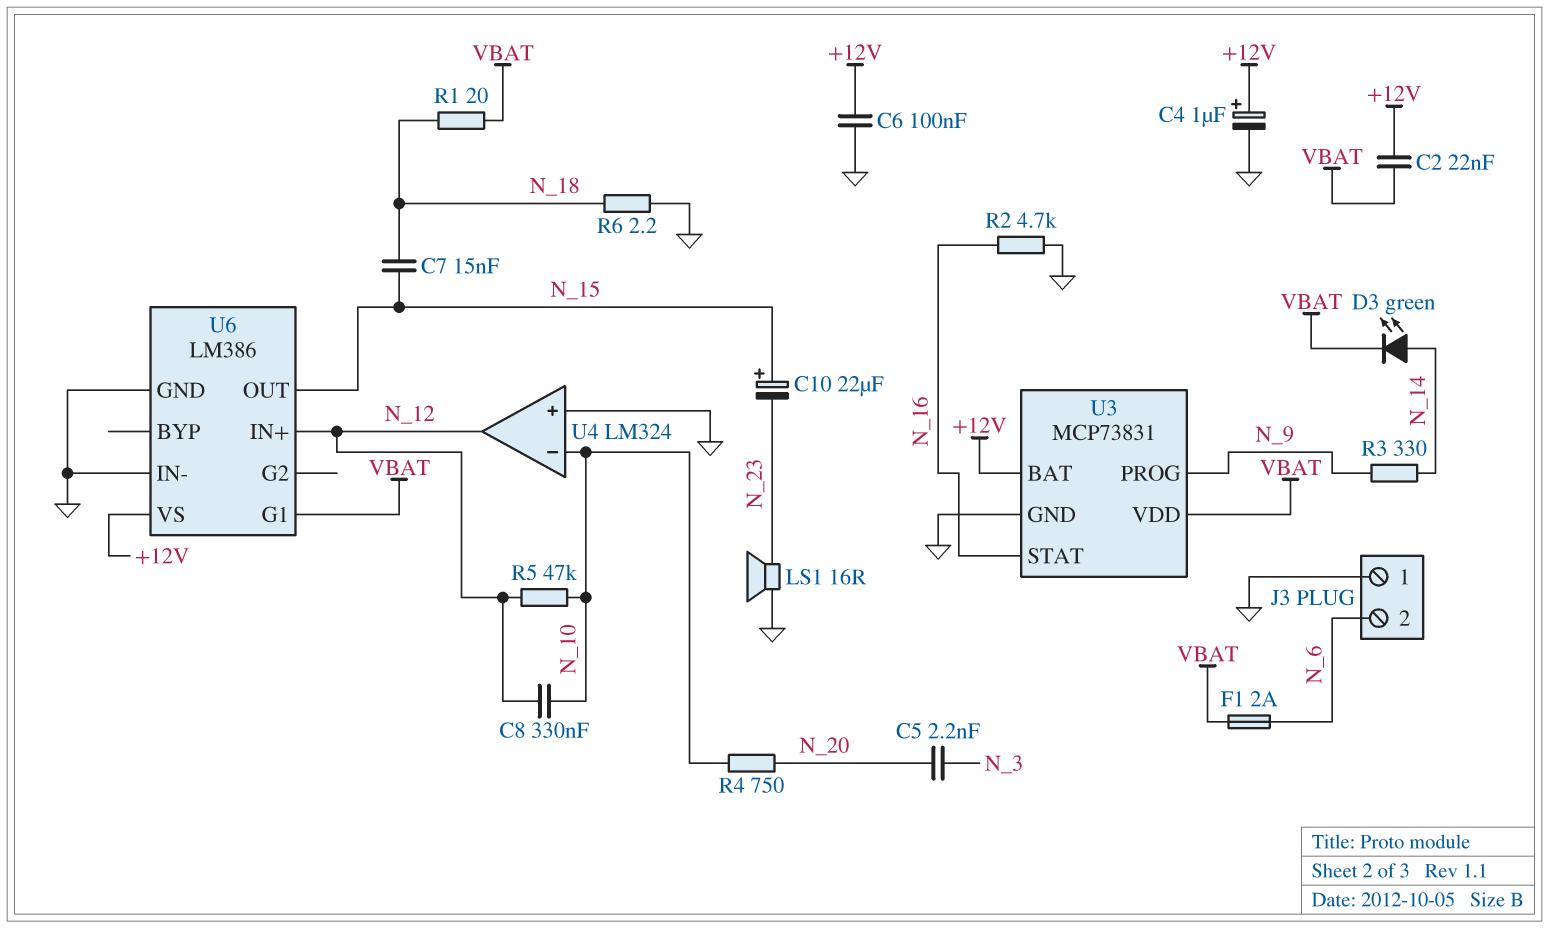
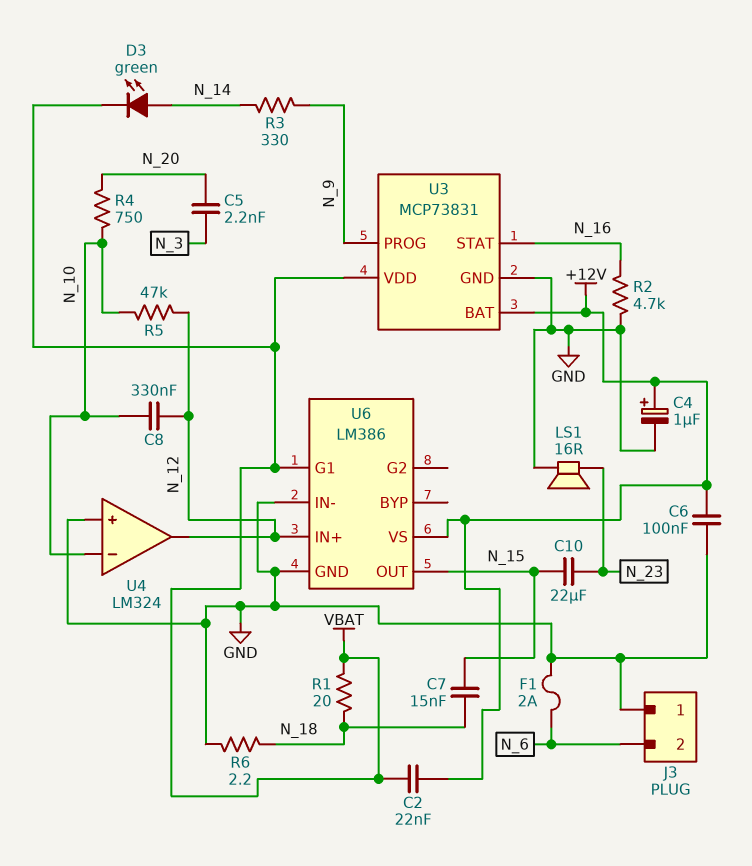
C10: 22uF (plus N_15, minus N_23) -> 22uF (N_15, N_23)
F1: 2A (N_6, VBAT) -> 2A (GND, N_6)

